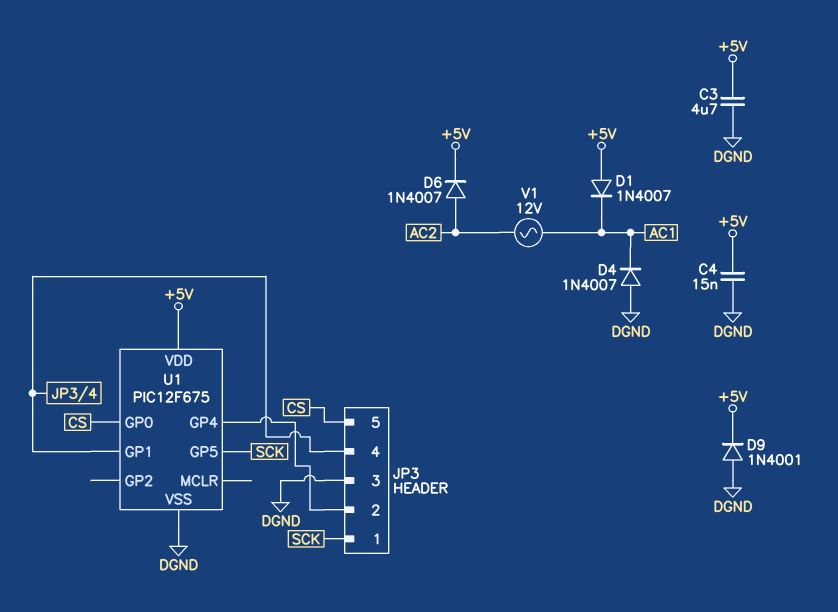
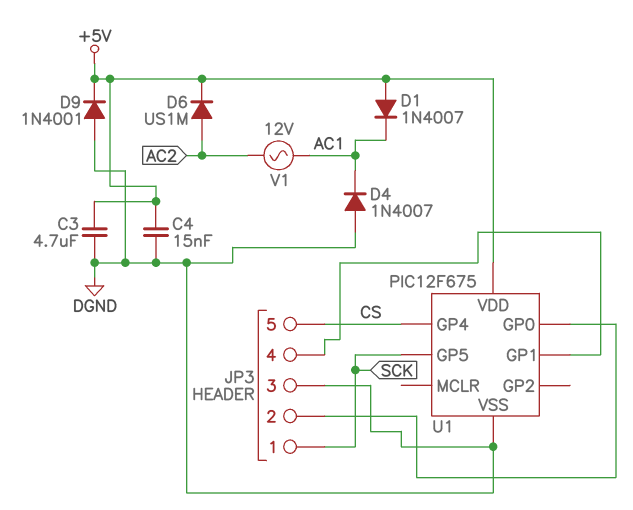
D6: diode 1N4007 (A AC2, K +5V) -> diode US1M (A AC2, K +5V)
U1 pin GP0: CS -> JP3/2
U1 pin GP4: JP3/2 -> CS

